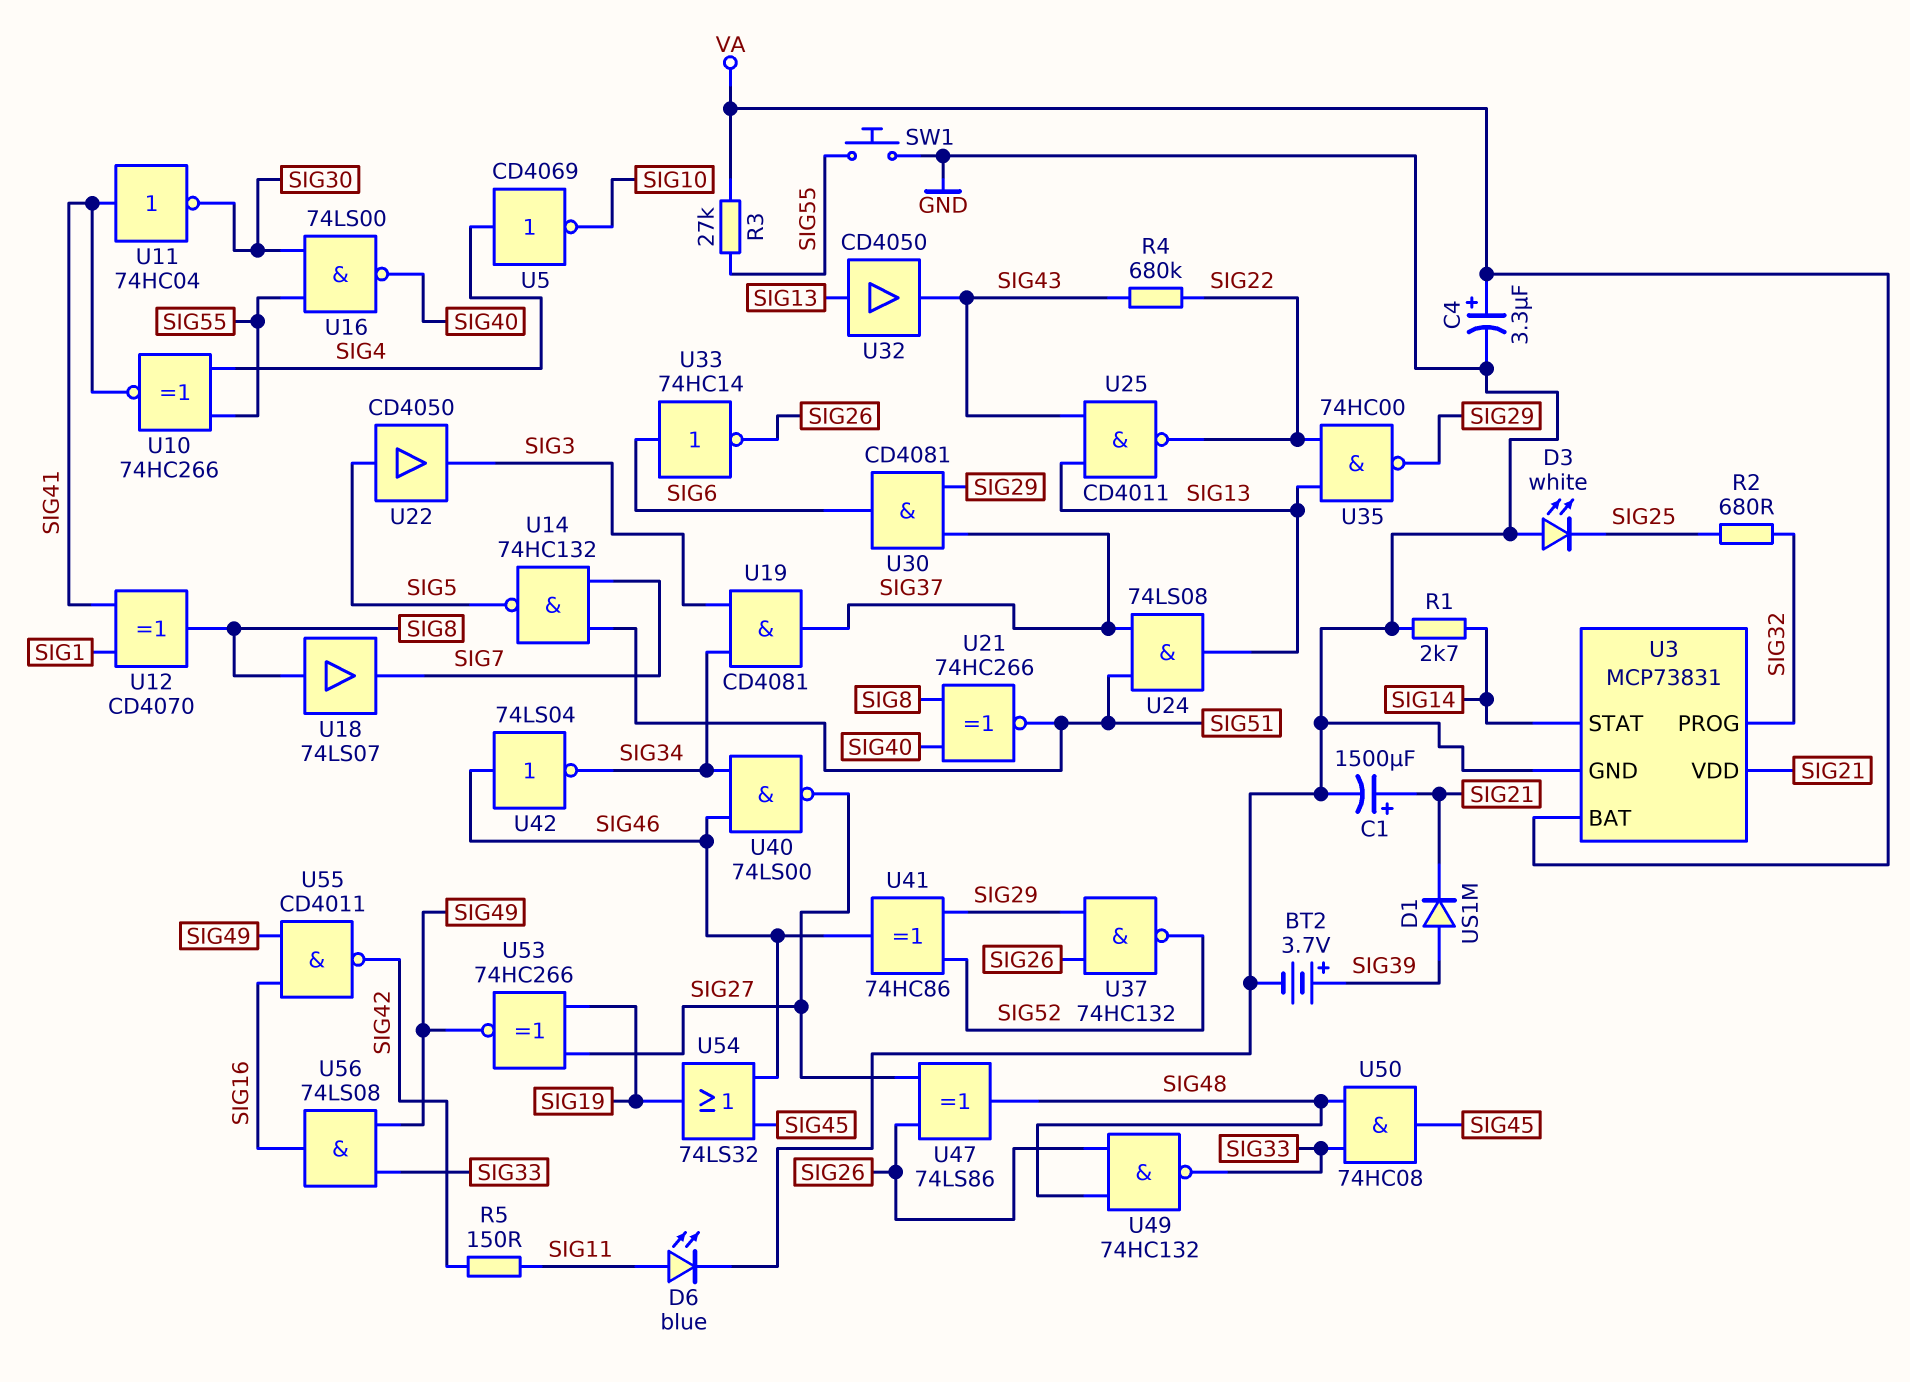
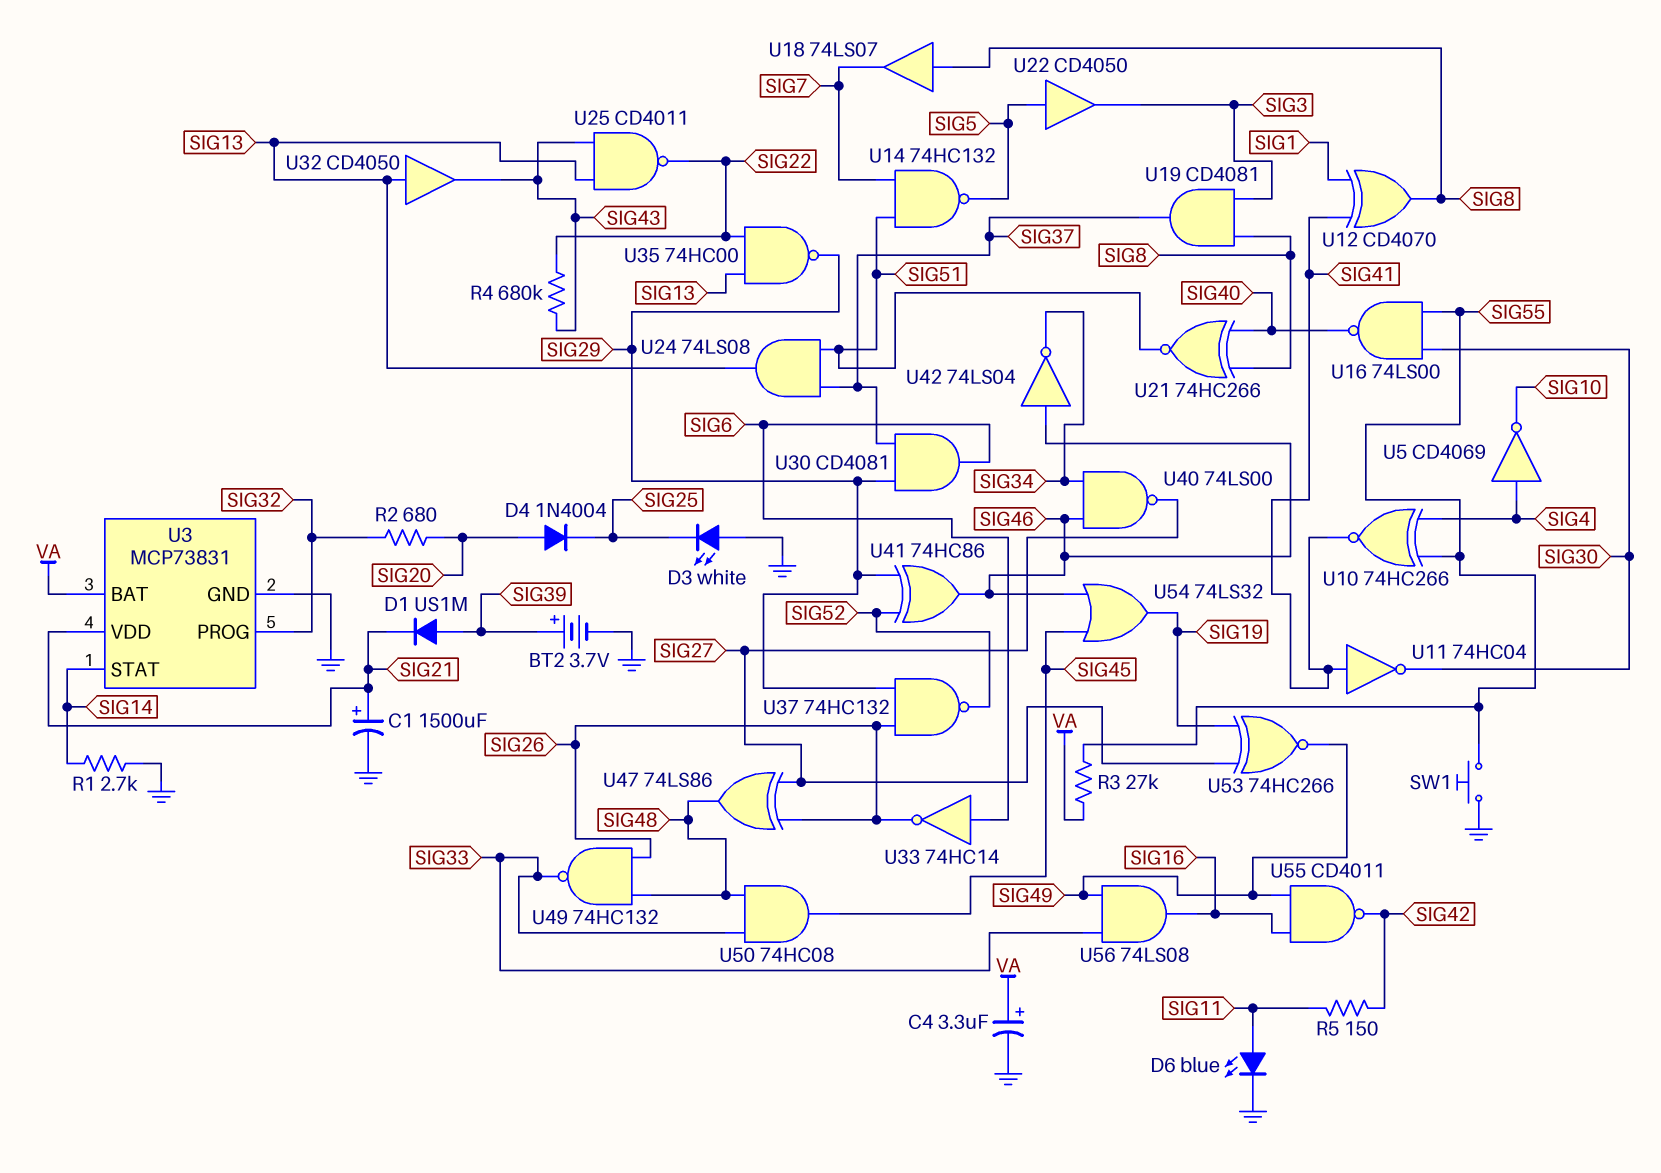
D4: none -> diode 1N4004 (A SIG20, K SIG25)
R2: 680 (SIG25, SIG32) -> 680 (SIG20, SIG32)
U19: AND CD4081 (in SIG3, in SIG34, out SIG37) -> AND CD4081 (in SIG3, in SIG8, out SIG37)

